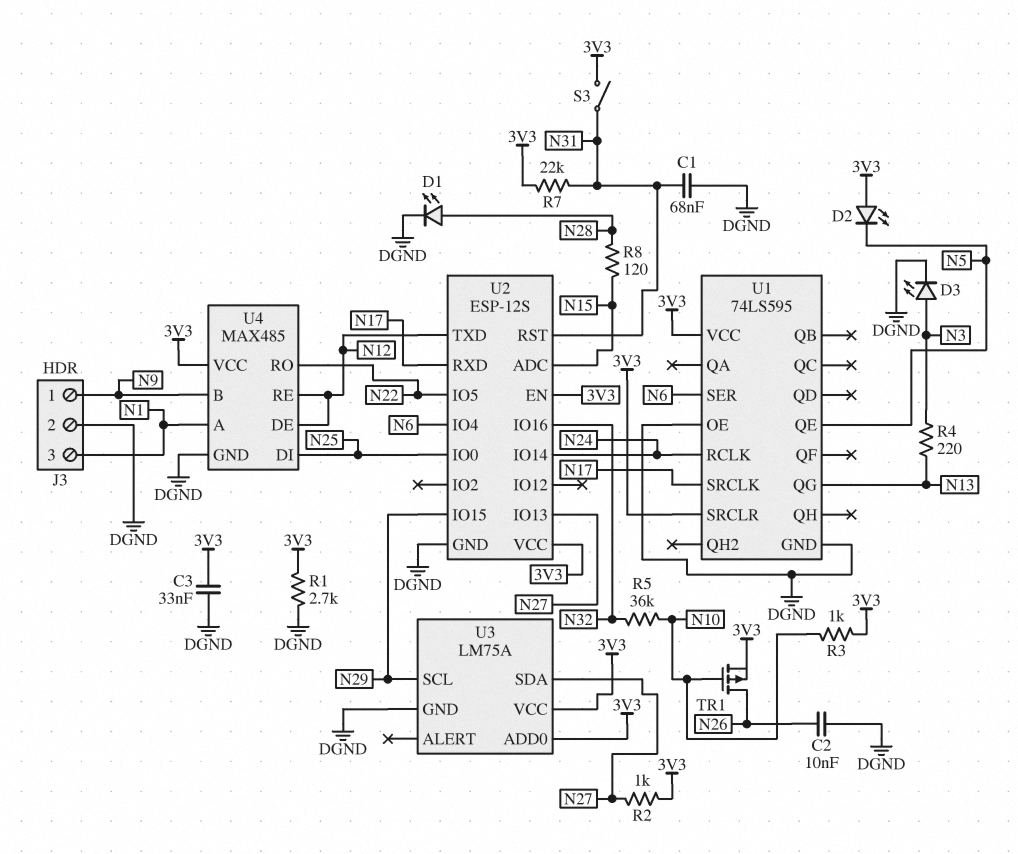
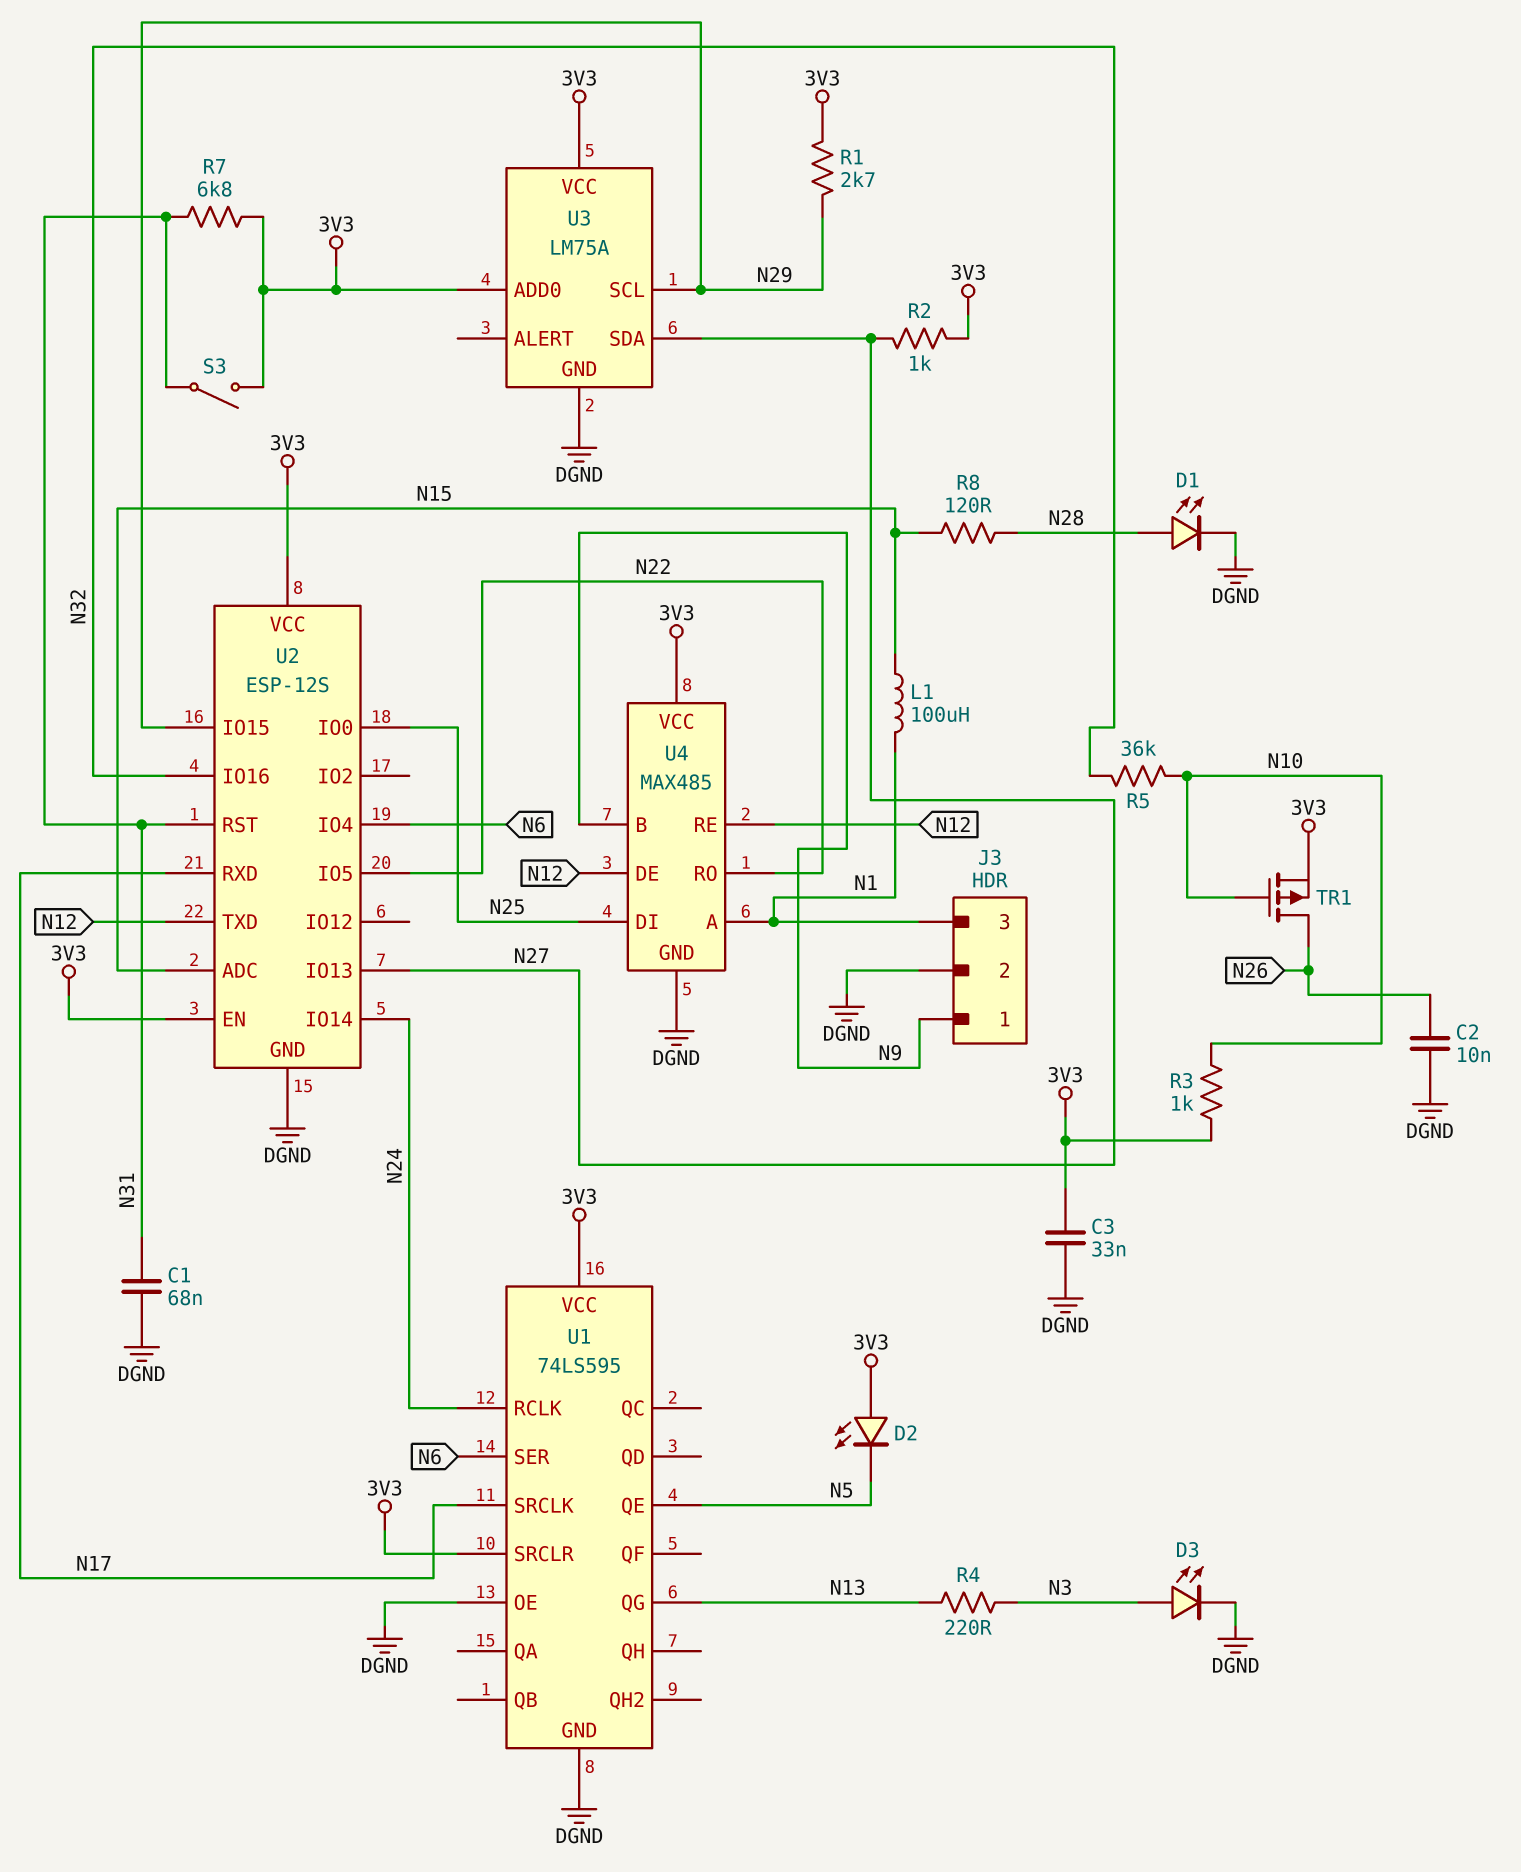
L1: none -> 100uH (N1, N15)
R1: 2.7k (3V3, DGND) -> 2.7k (3V3, N29)
R7: 22k (3V3, N31) -> 6.8k (3V3, N31)

